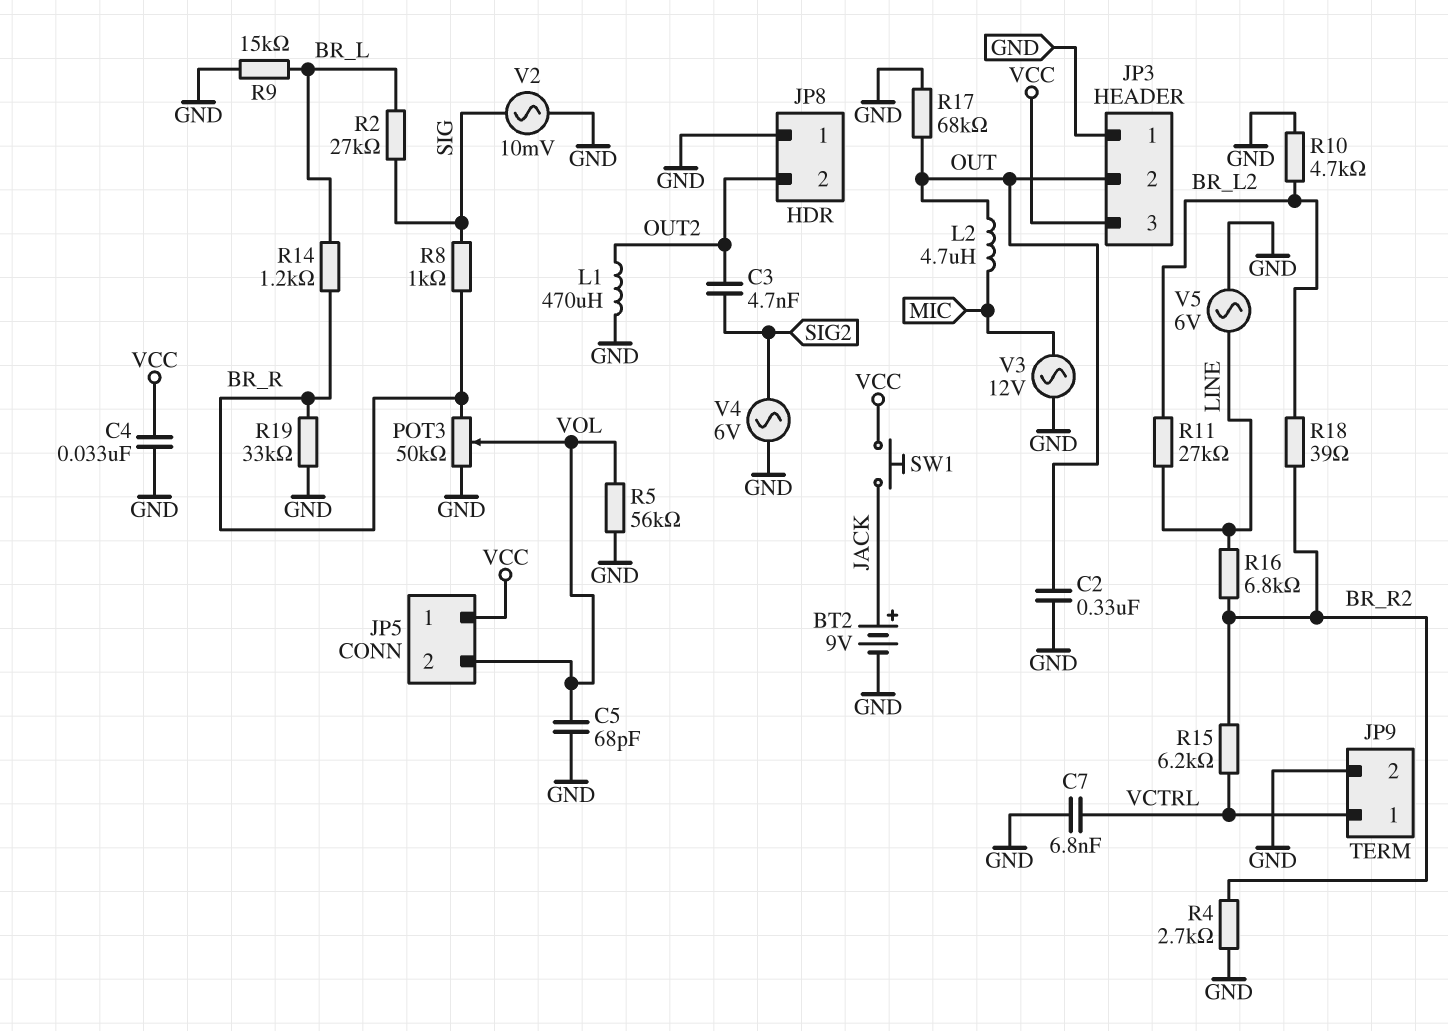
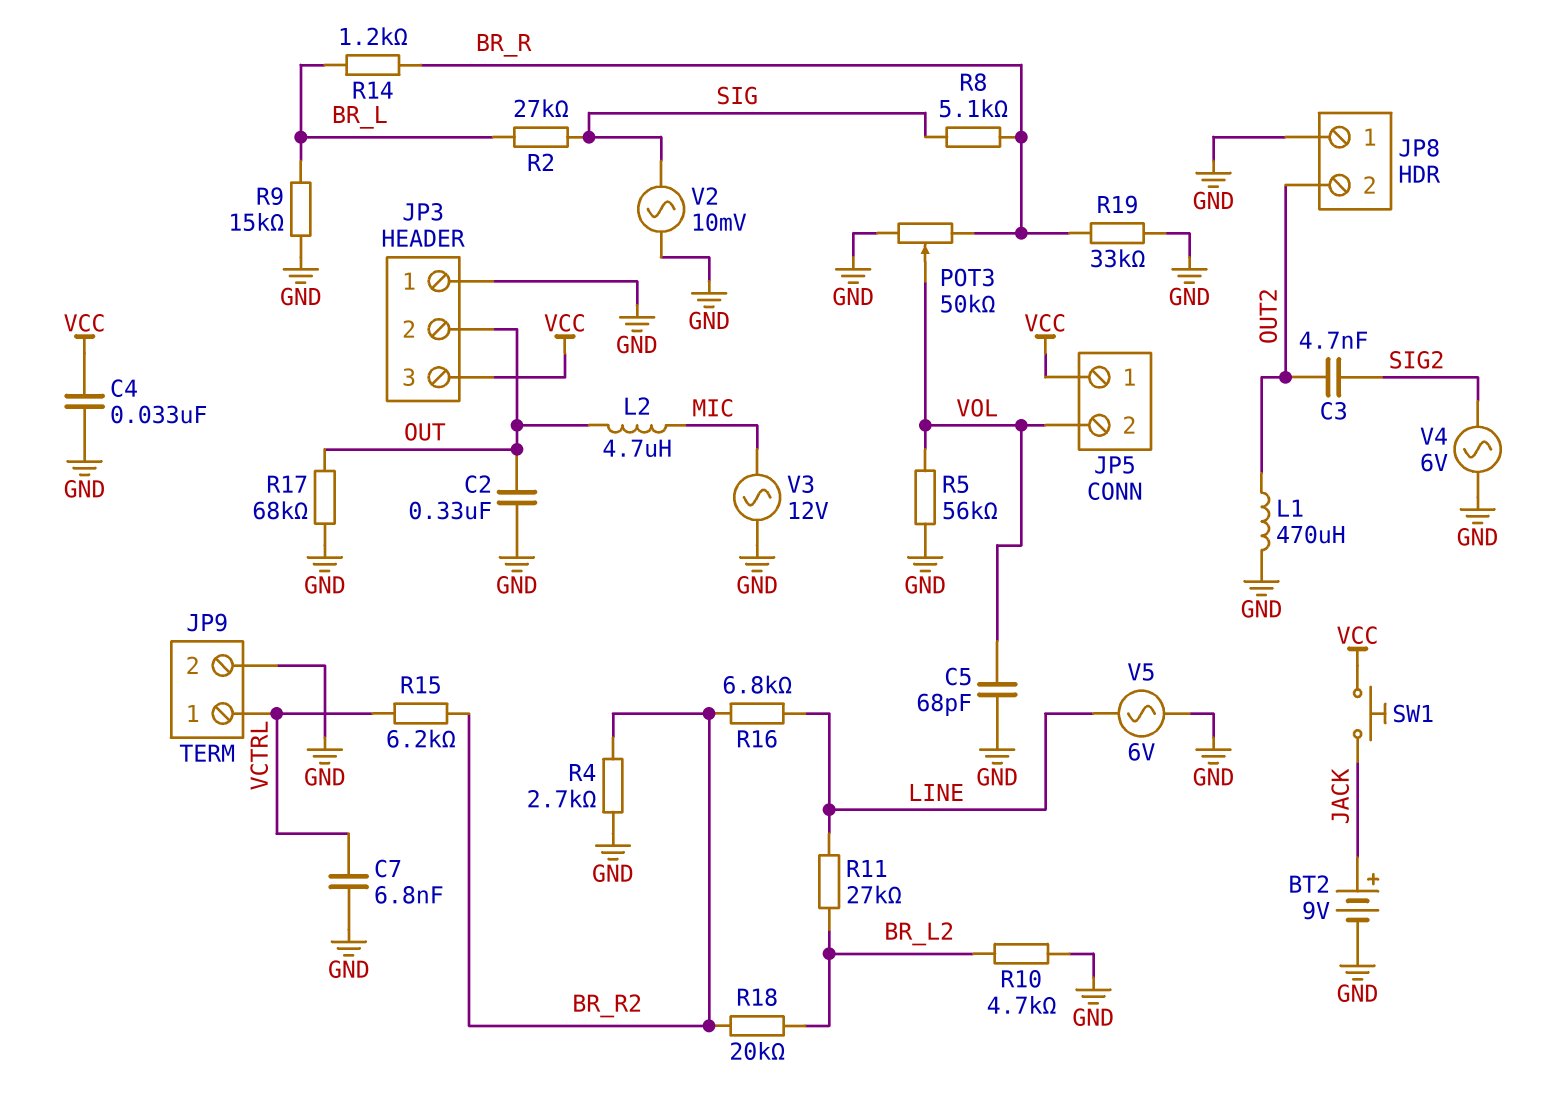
R8: 1k (BR_R, SIG) -> 5.1k (BR_R, SIG)
R18: 39 (BR_L2, BR_R2) -> 20k (BR_L2, BR_R2)

